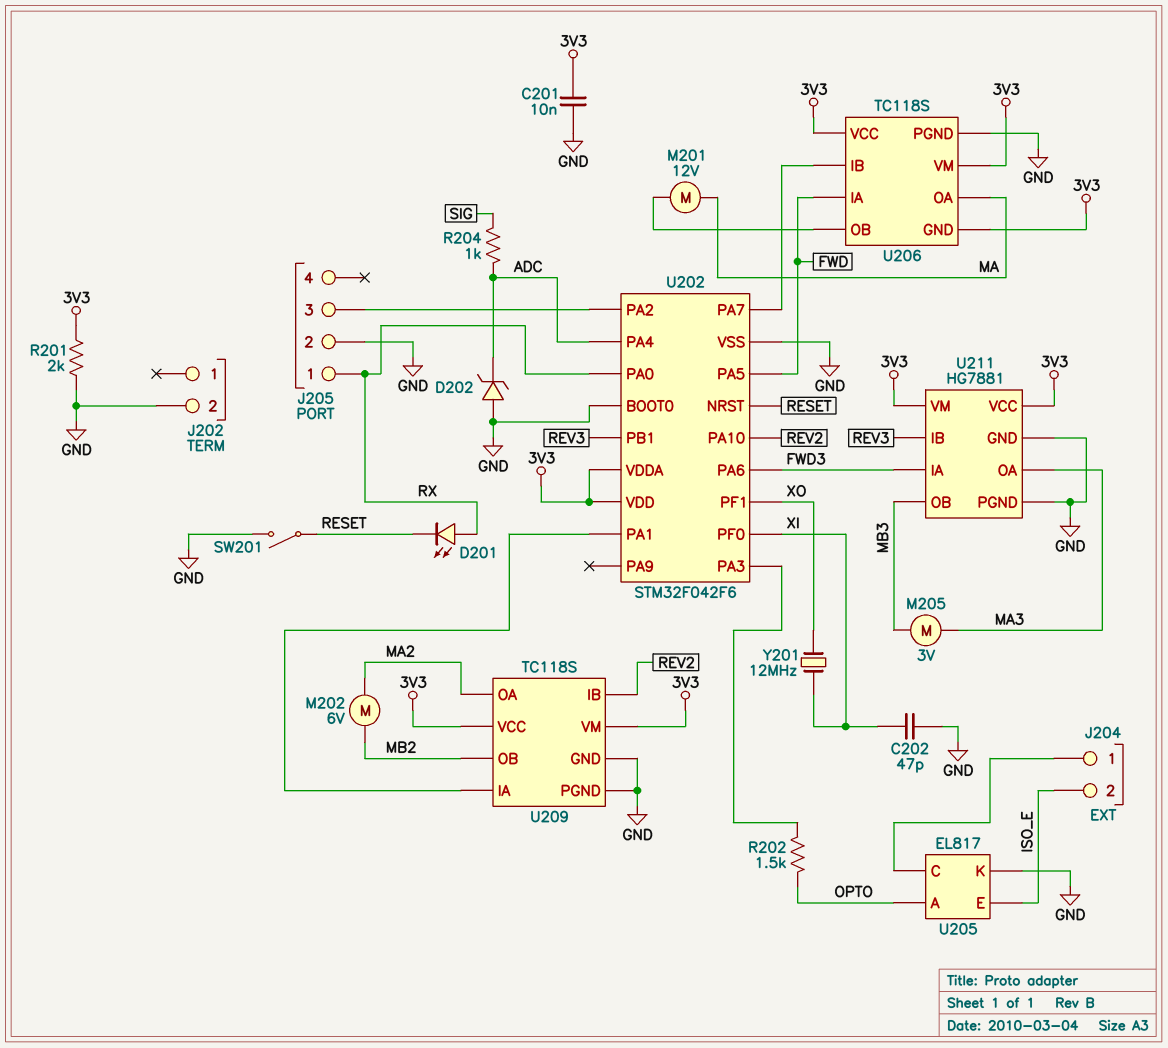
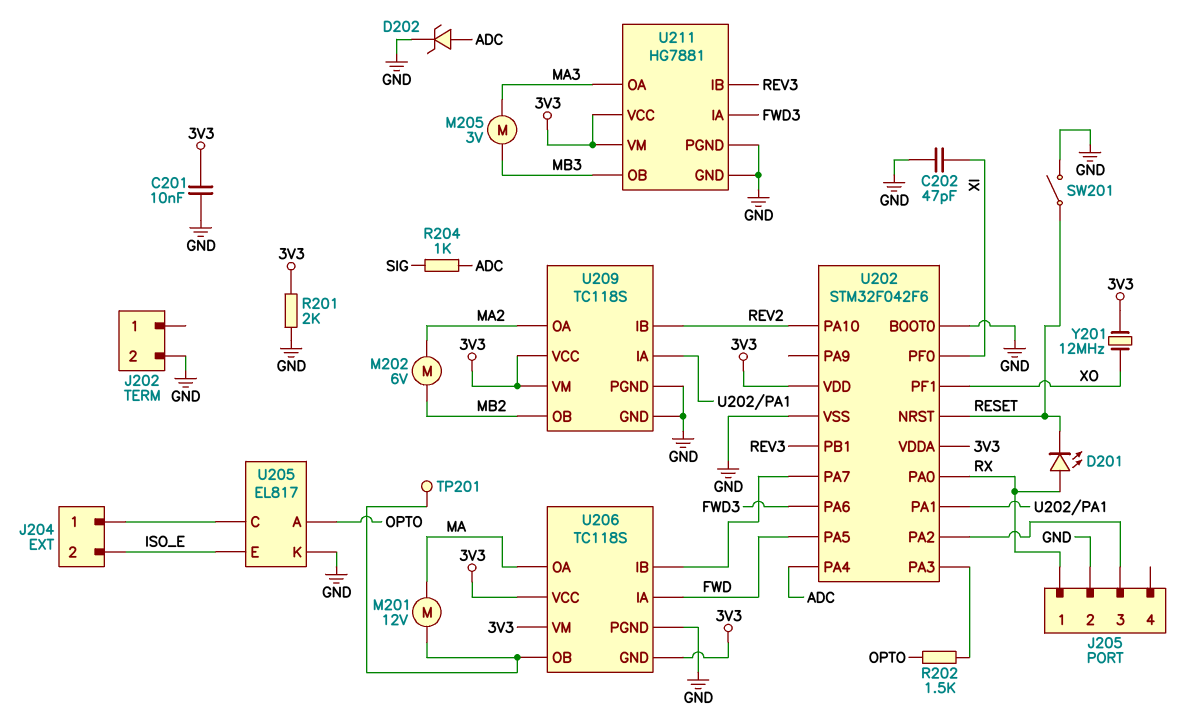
D202: zener (A GND, K ADC) -> zener (A ADC, K GND)
TP201: none -> test point (U206/OB)
Y201: 12MHz (XI, XO) -> 12MHz (3V3, XO)

